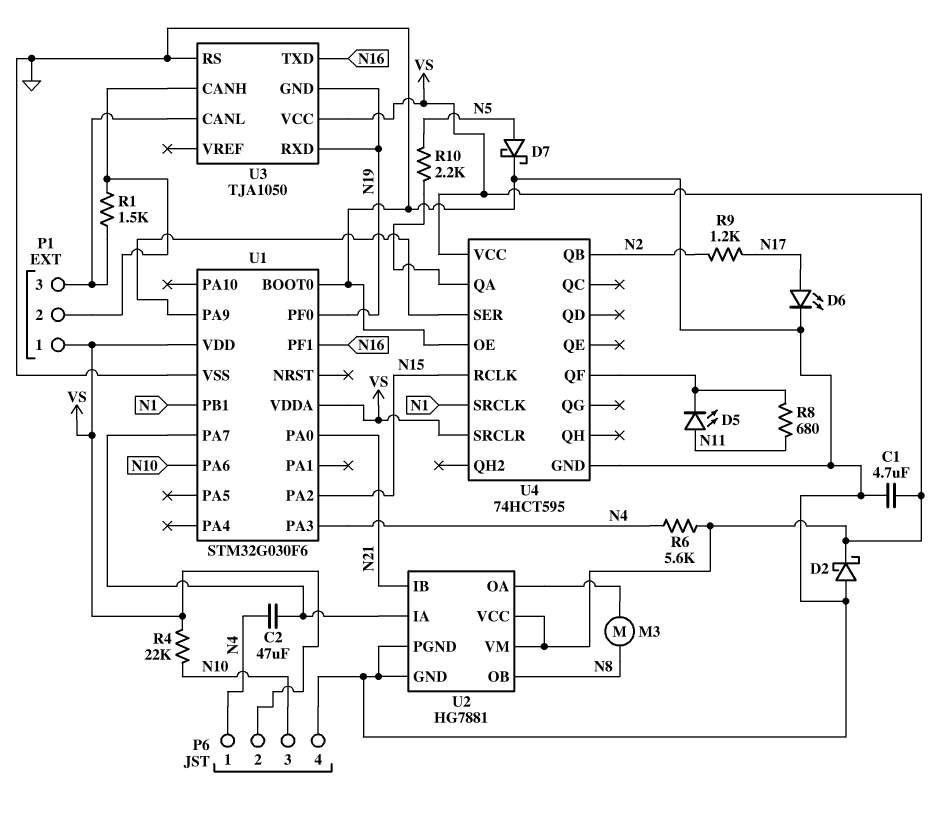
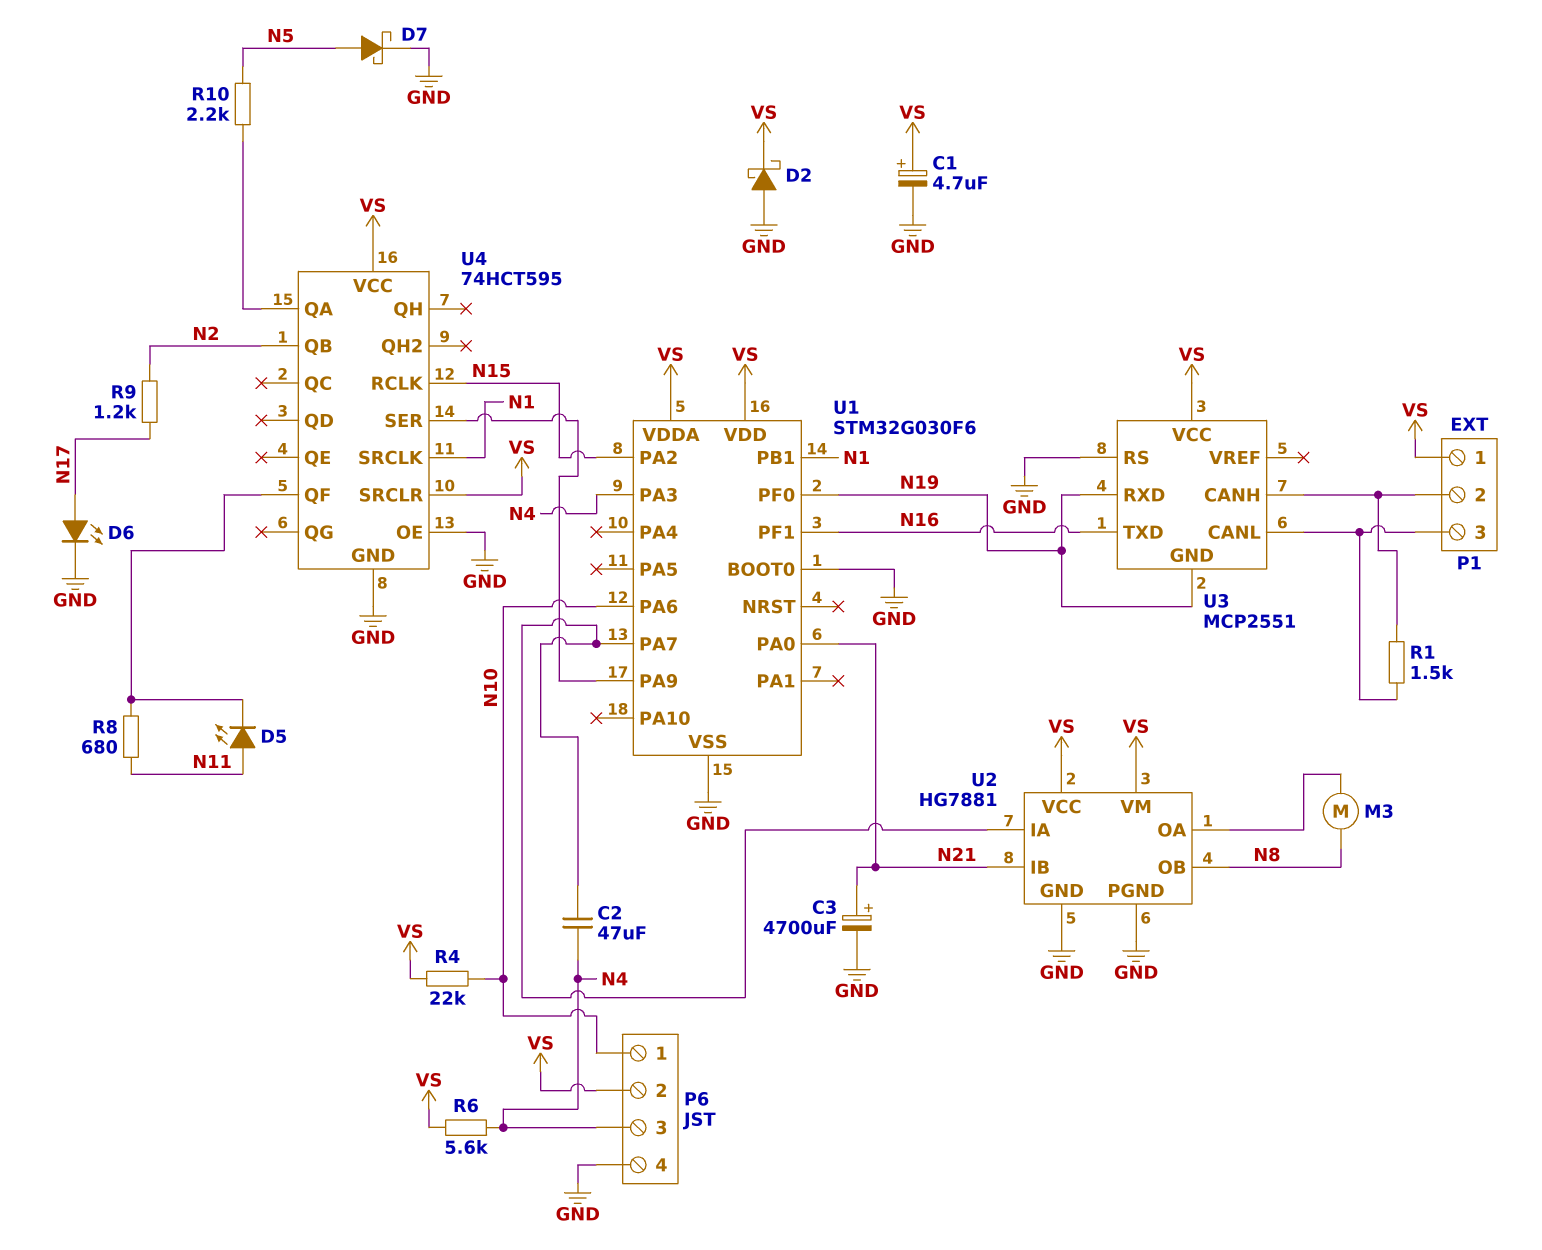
C1: 4.7uF (GND, VS) -> 4.7uF (plus VS, minus GND)
C3: none -> 4700uF (plus N21, minus GND)
P6 pin 1: N4 -> N10
P6 pin 3: N10 -> N4
U3: TJA1050 -> MCP2551

